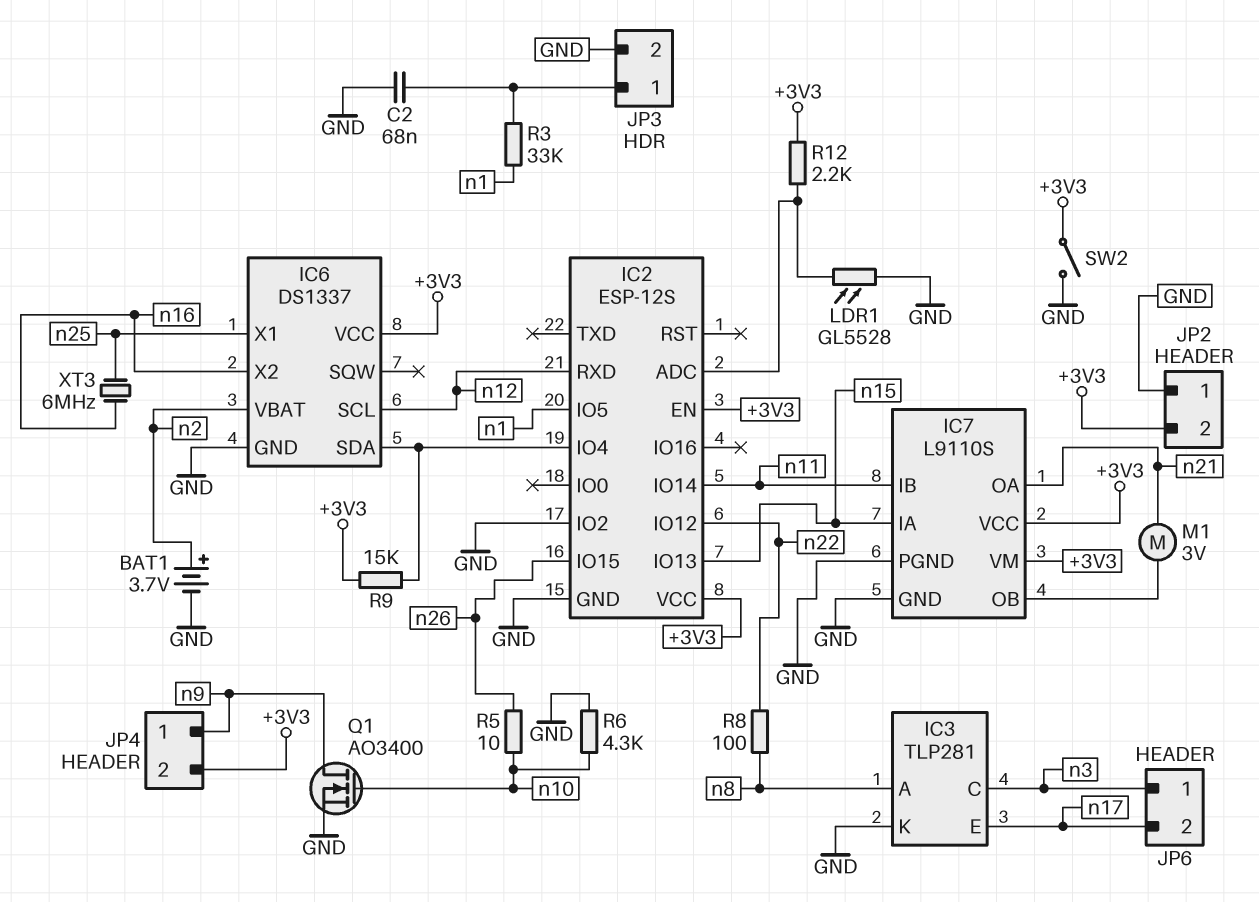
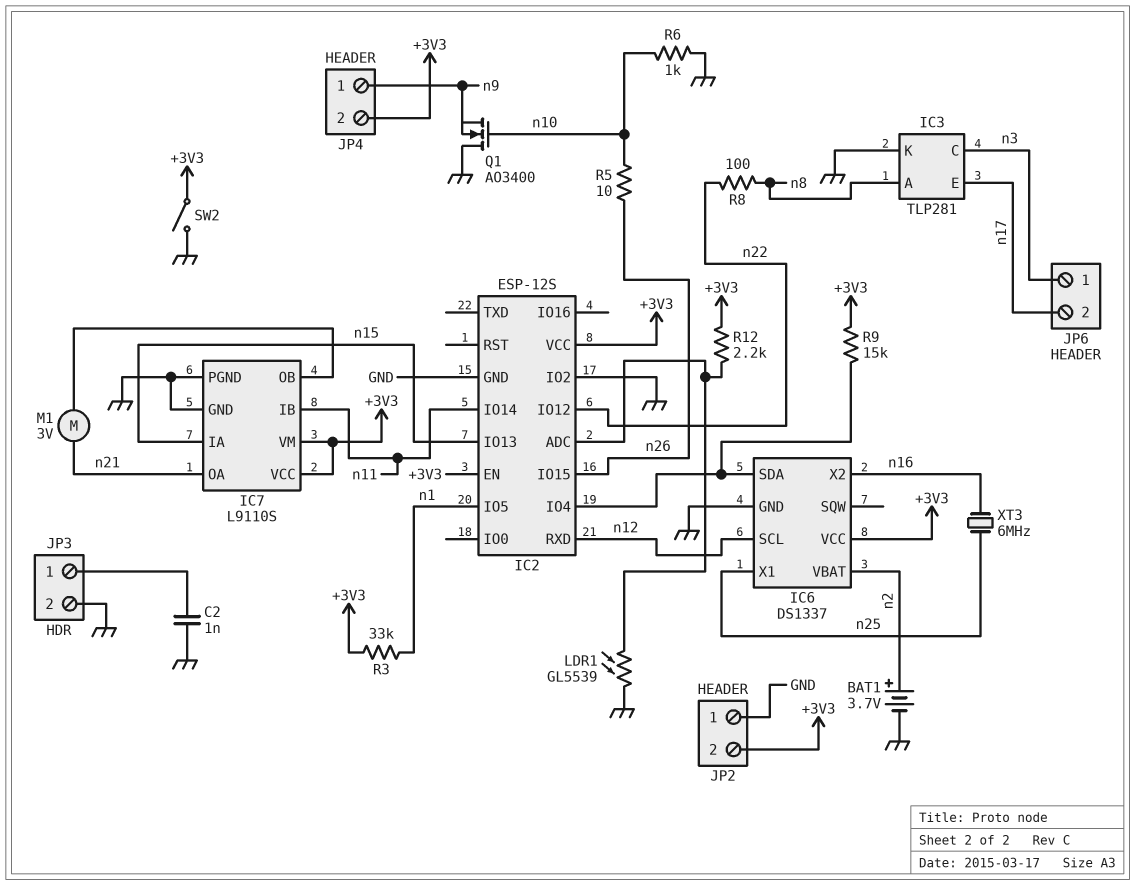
C2: 68nF (GND, JP3/1) -> 1nF (GND, JP3/1)
LDR1: GL5528 (GND, IC2/ADC) -> GL5539 (GND, IC2/ADC)
Q1: NMOS AO3400 (G n10, D n9, S GND) -> NMOS AO3400 (G n10, D GND, S n9)
R3: 33k (JP3/1, n1) -> 33k (+3V3, n1)
R6: 4.3k (GND, n10) -> 1k (GND, n10)

